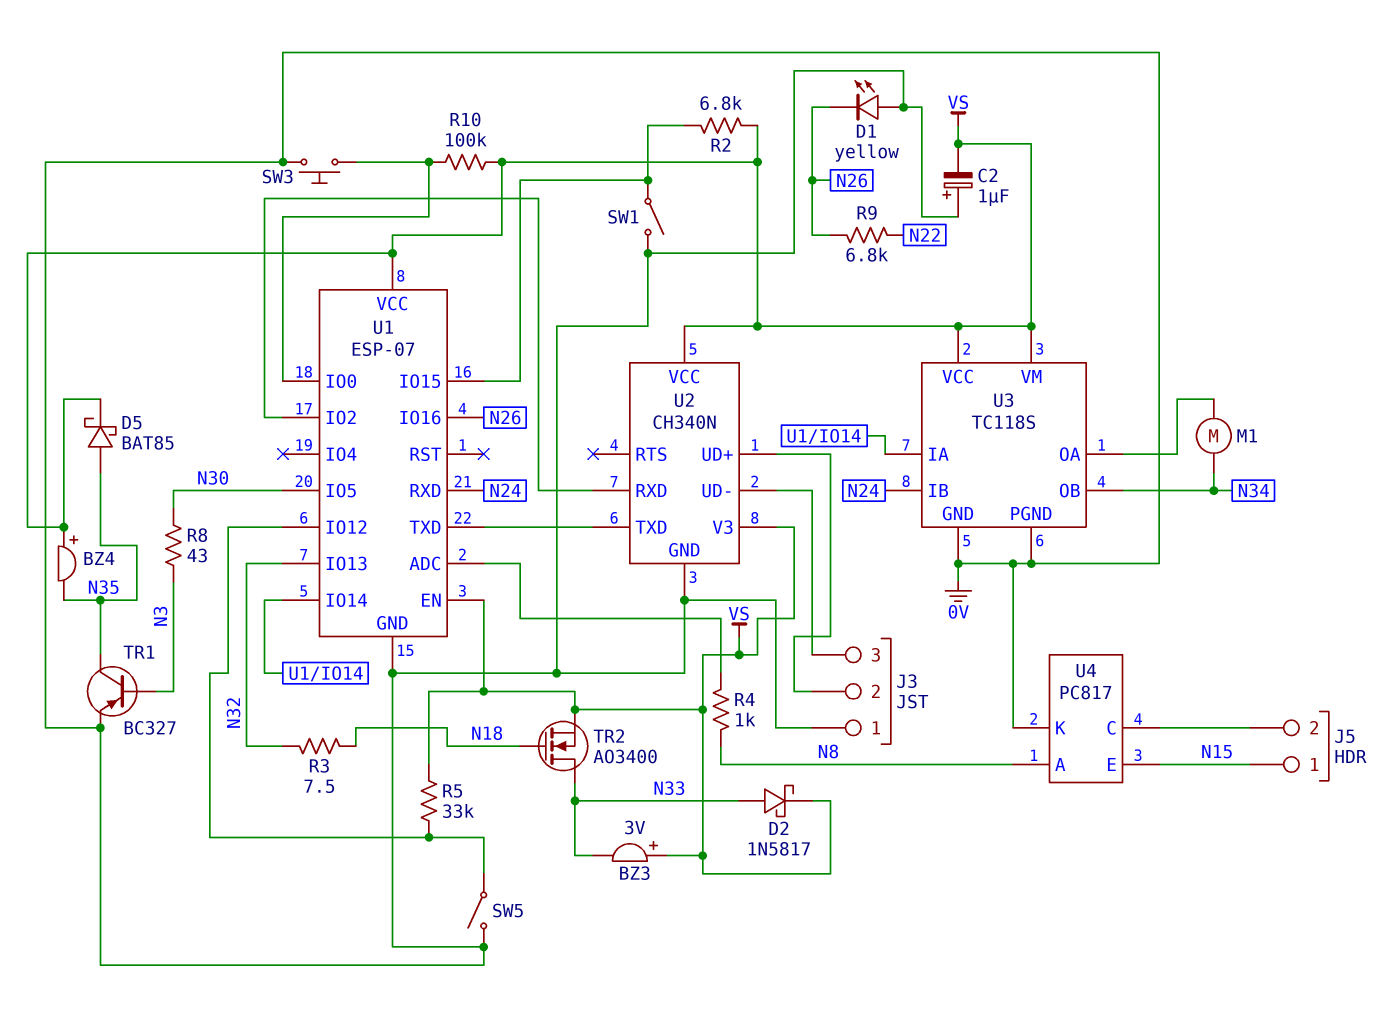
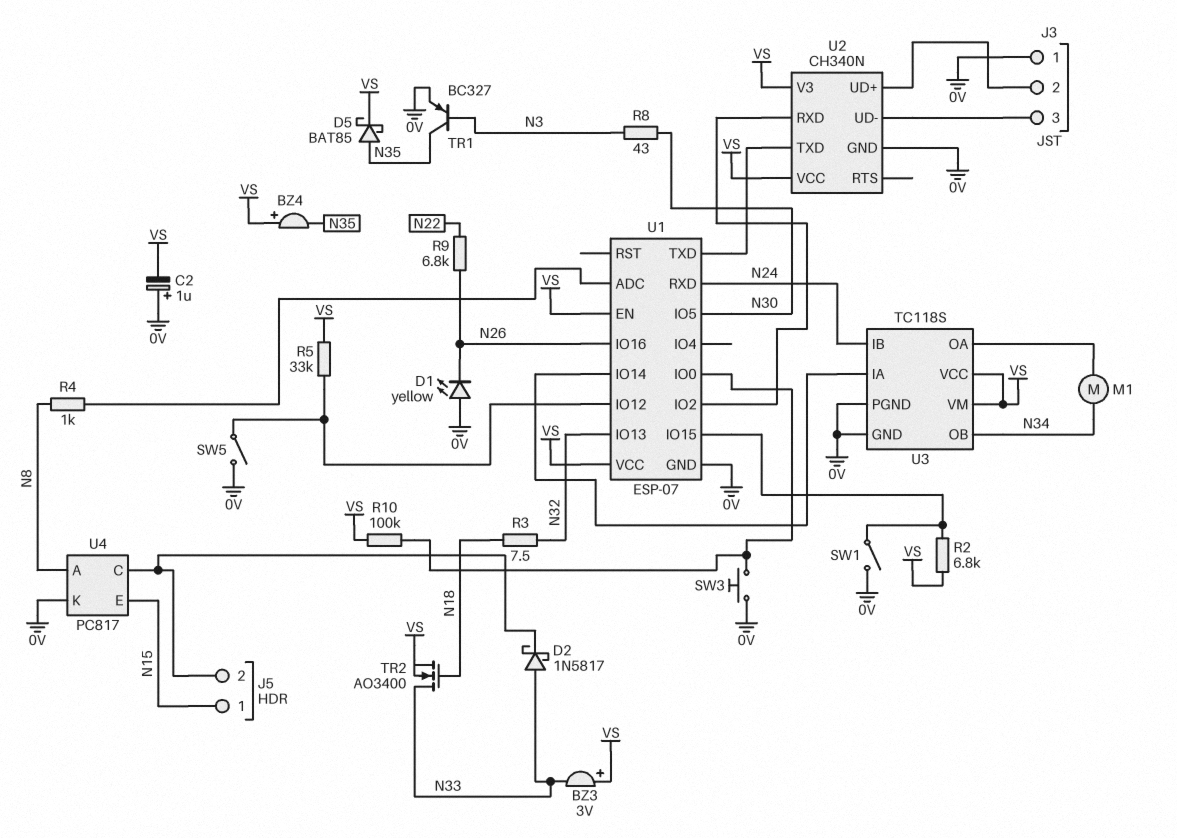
D2: schottky 1N5817 (A N33, K VS) -> schottky 1N5817 (A N33, K J5/2)

